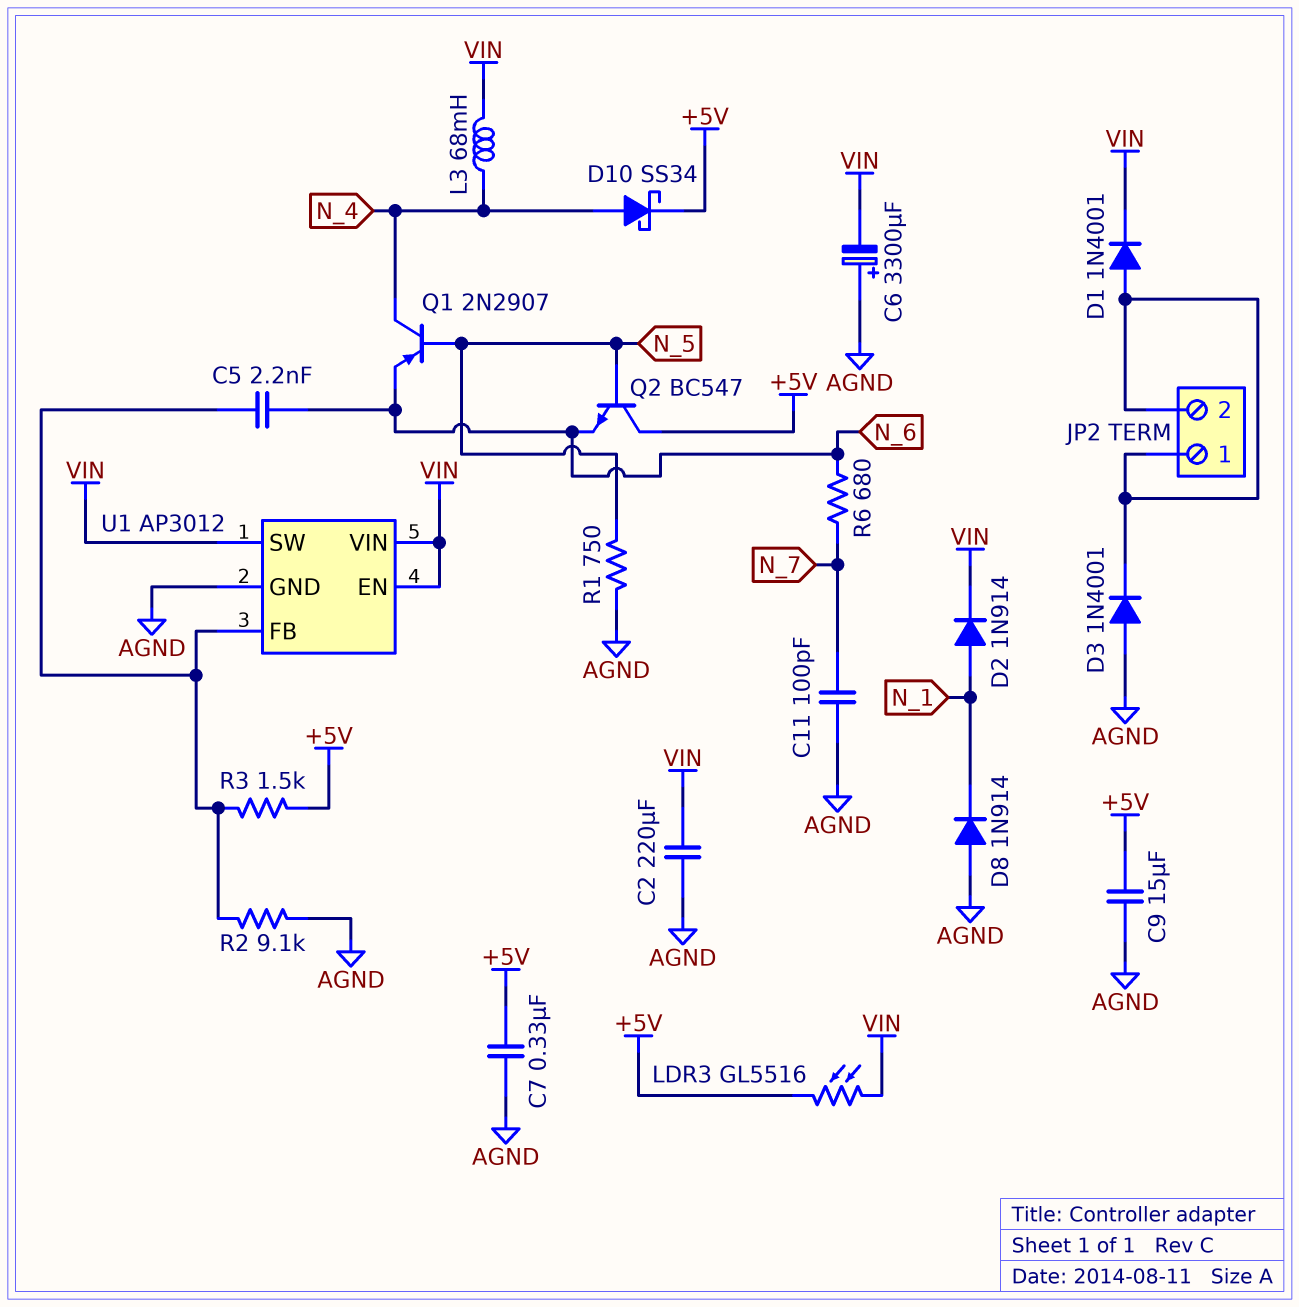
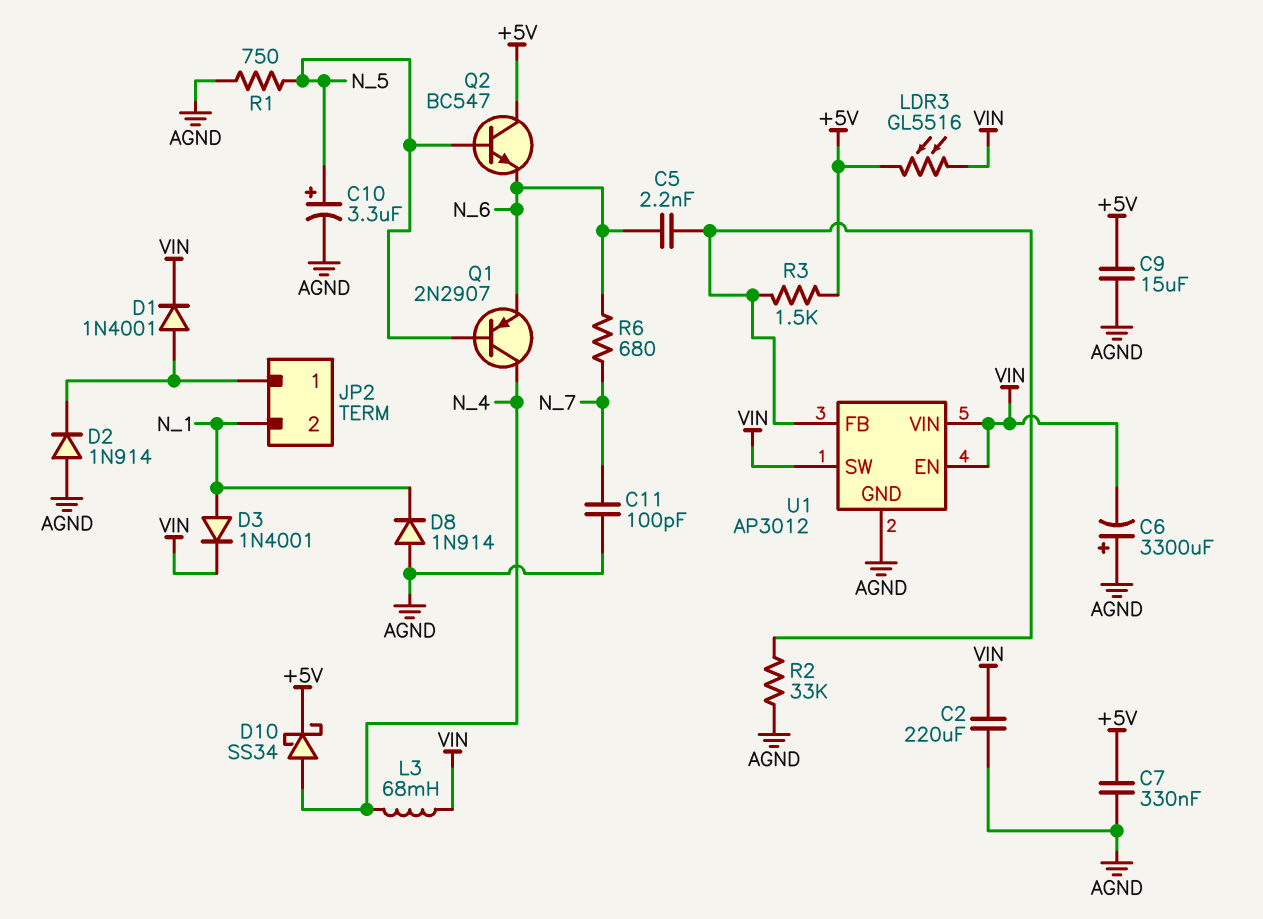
C10: none -> 3.3uF (plus N_5, minus AGND)
D2: diode 1N914 (A N_1, K VIN) -> diode 1N914 (A AGND, K JP2/1)
D3: diode 1N4001 (A AGND, K JP2/1) -> diode 1N4001 (A N_1, K VIN)
JP2 pin 2: JP2/1 -> N_1
R2: 9.1k (AGND, U1/FB) -> 33k (AGND, U1/FB)

